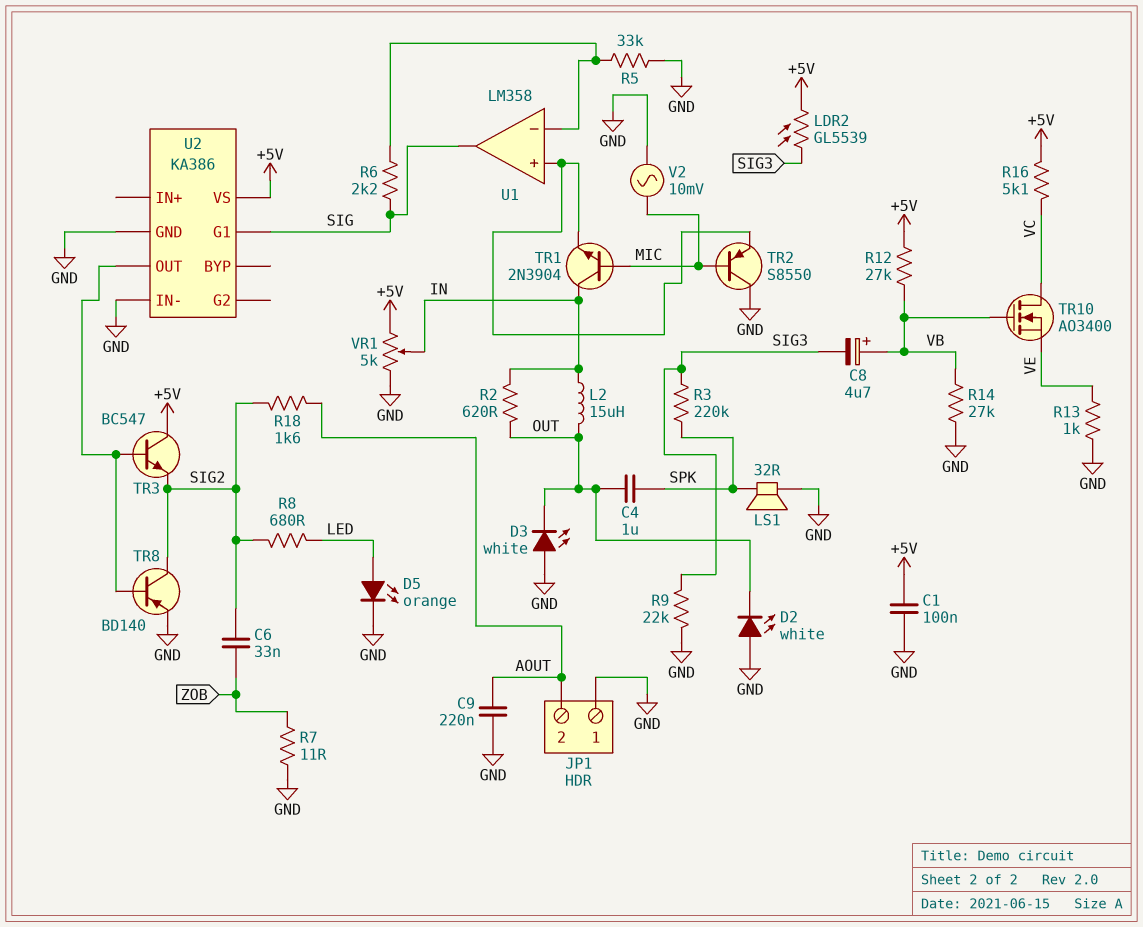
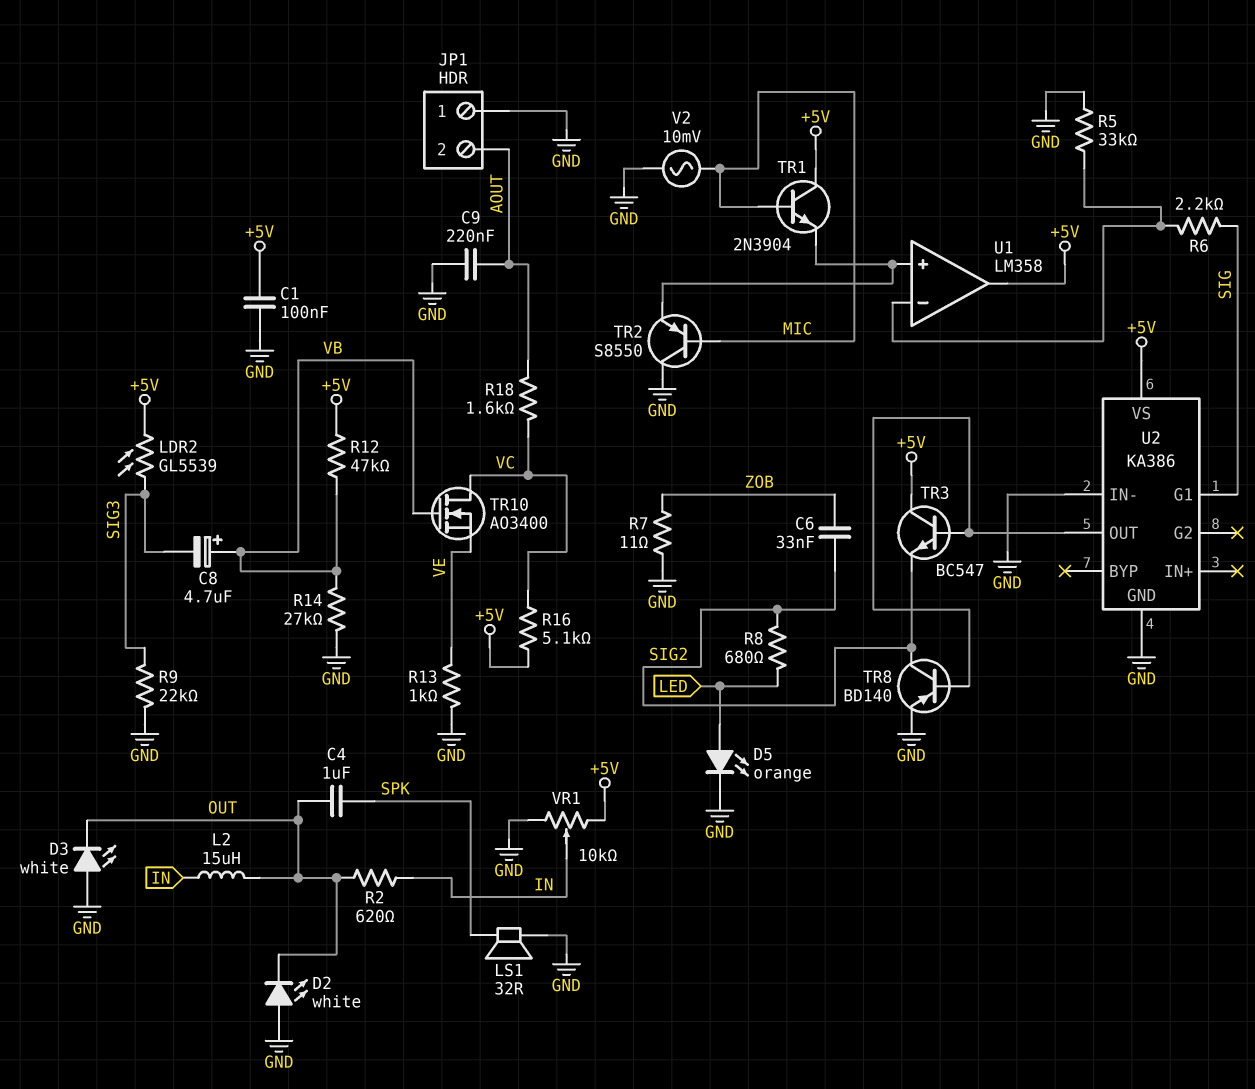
R3: 220k (SIG3, SPK) -> none
R12: 27k (+5V, VB) -> 47k (+5V, VB)
R18: 1.6k (AOUT, SIG2) -> 1.6k (AOUT, VC)
TR1: NPN 2N3904 (B MIC, C IN, E U1/in+) -> NPN 2N3904 (B MIC, C +5V, E U1/in+)
U1 pin out: SIG -> +5V
VR1: 5k (+5V, GND, wiper IN) -> 10k (+5V, GND, wiper IN)

